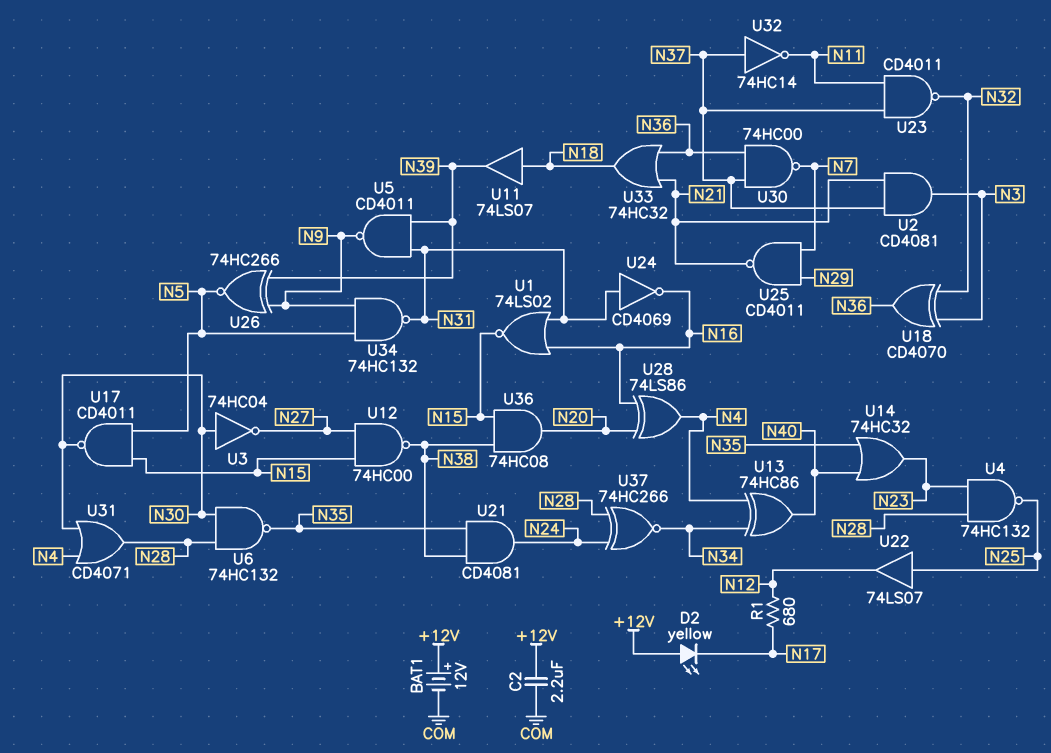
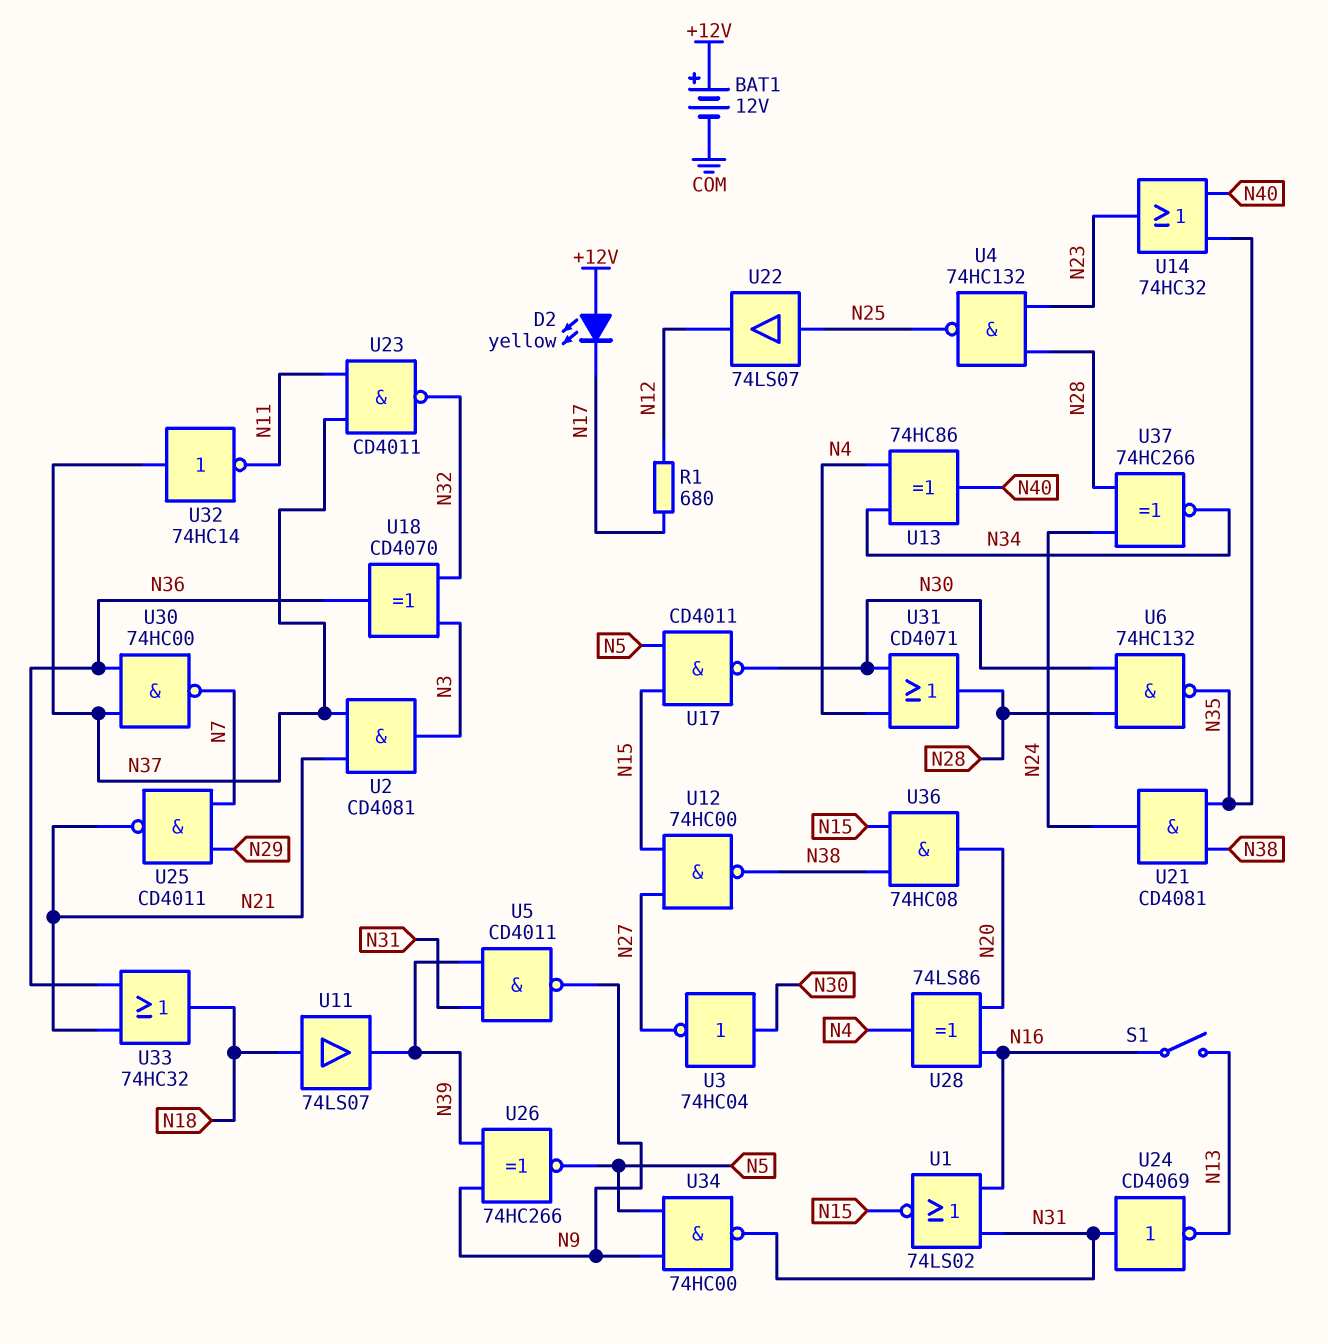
C2: 2.2uF (+12V, COM) -> none
S1: none -> switch (N13, N16)
U24: NOT CD4069 (in N31, out N16) -> NOT CD4069 (in N31, out N13)
U34: NAND 74HC132 (in N5, in N9, out N31) -> NAND 74HC00 (in N5, in N9, out N31)

